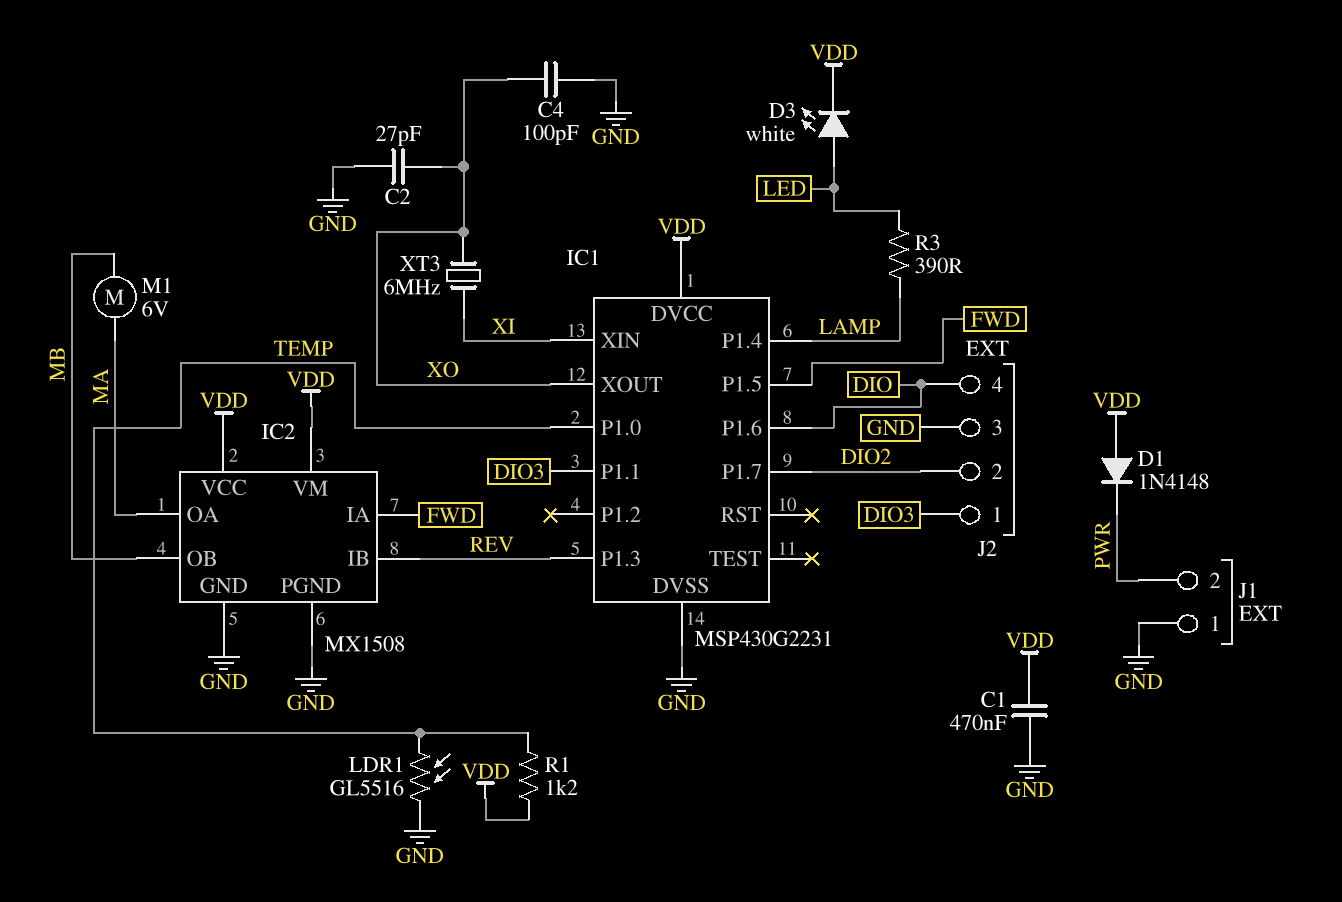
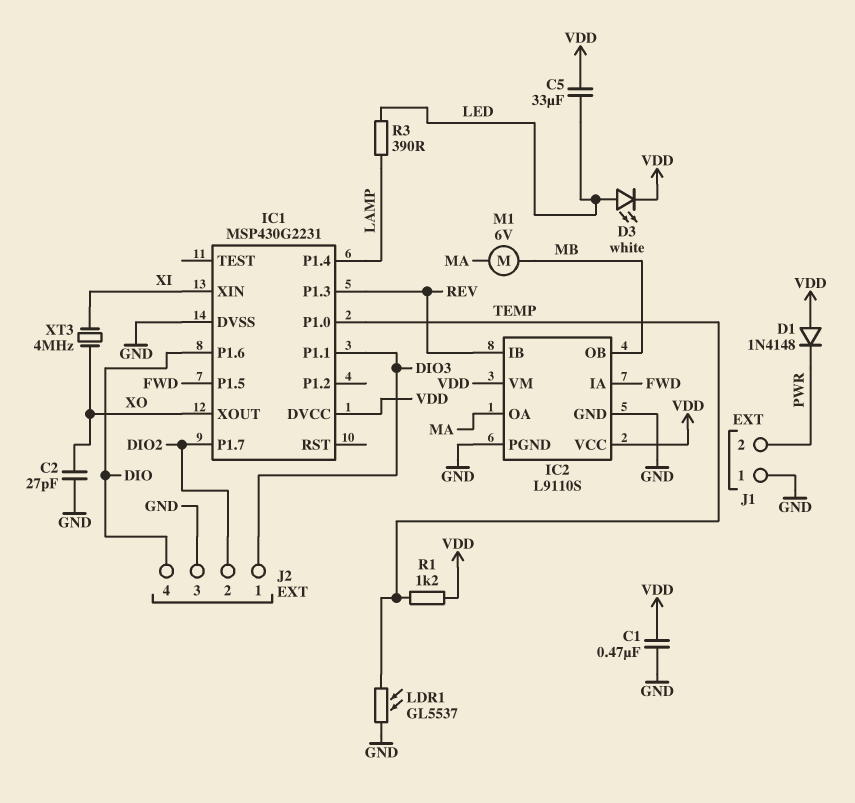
C4: 100pF (GND, XO) -> none
C5: none -> 33uF (LED, VDD)
IC2: MX1508 -> L9110S
LDR1: GL5516 (GND, TEMP) -> GL5537 (GND, TEMP)
XT3: 6MHz (XI, XO) -> 4MHz (XI, XO)

